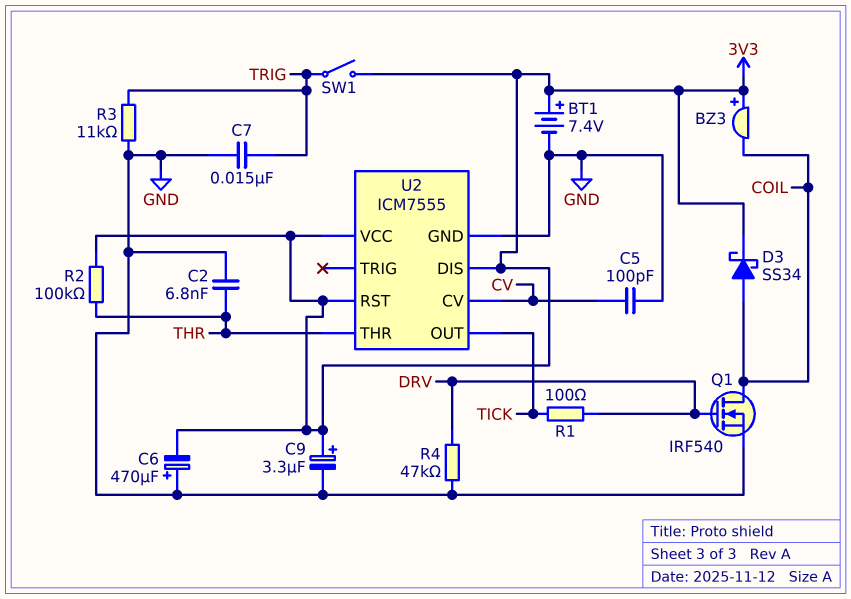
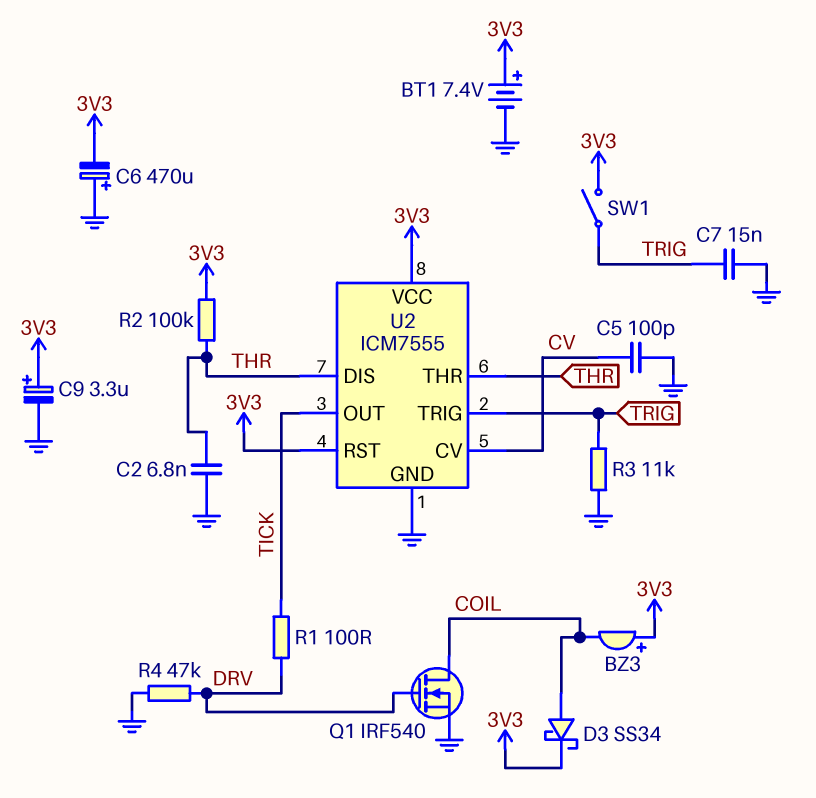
U2 pin DIS: 3V3 -> THR
U2 pin TRIG: none -> TRIG

